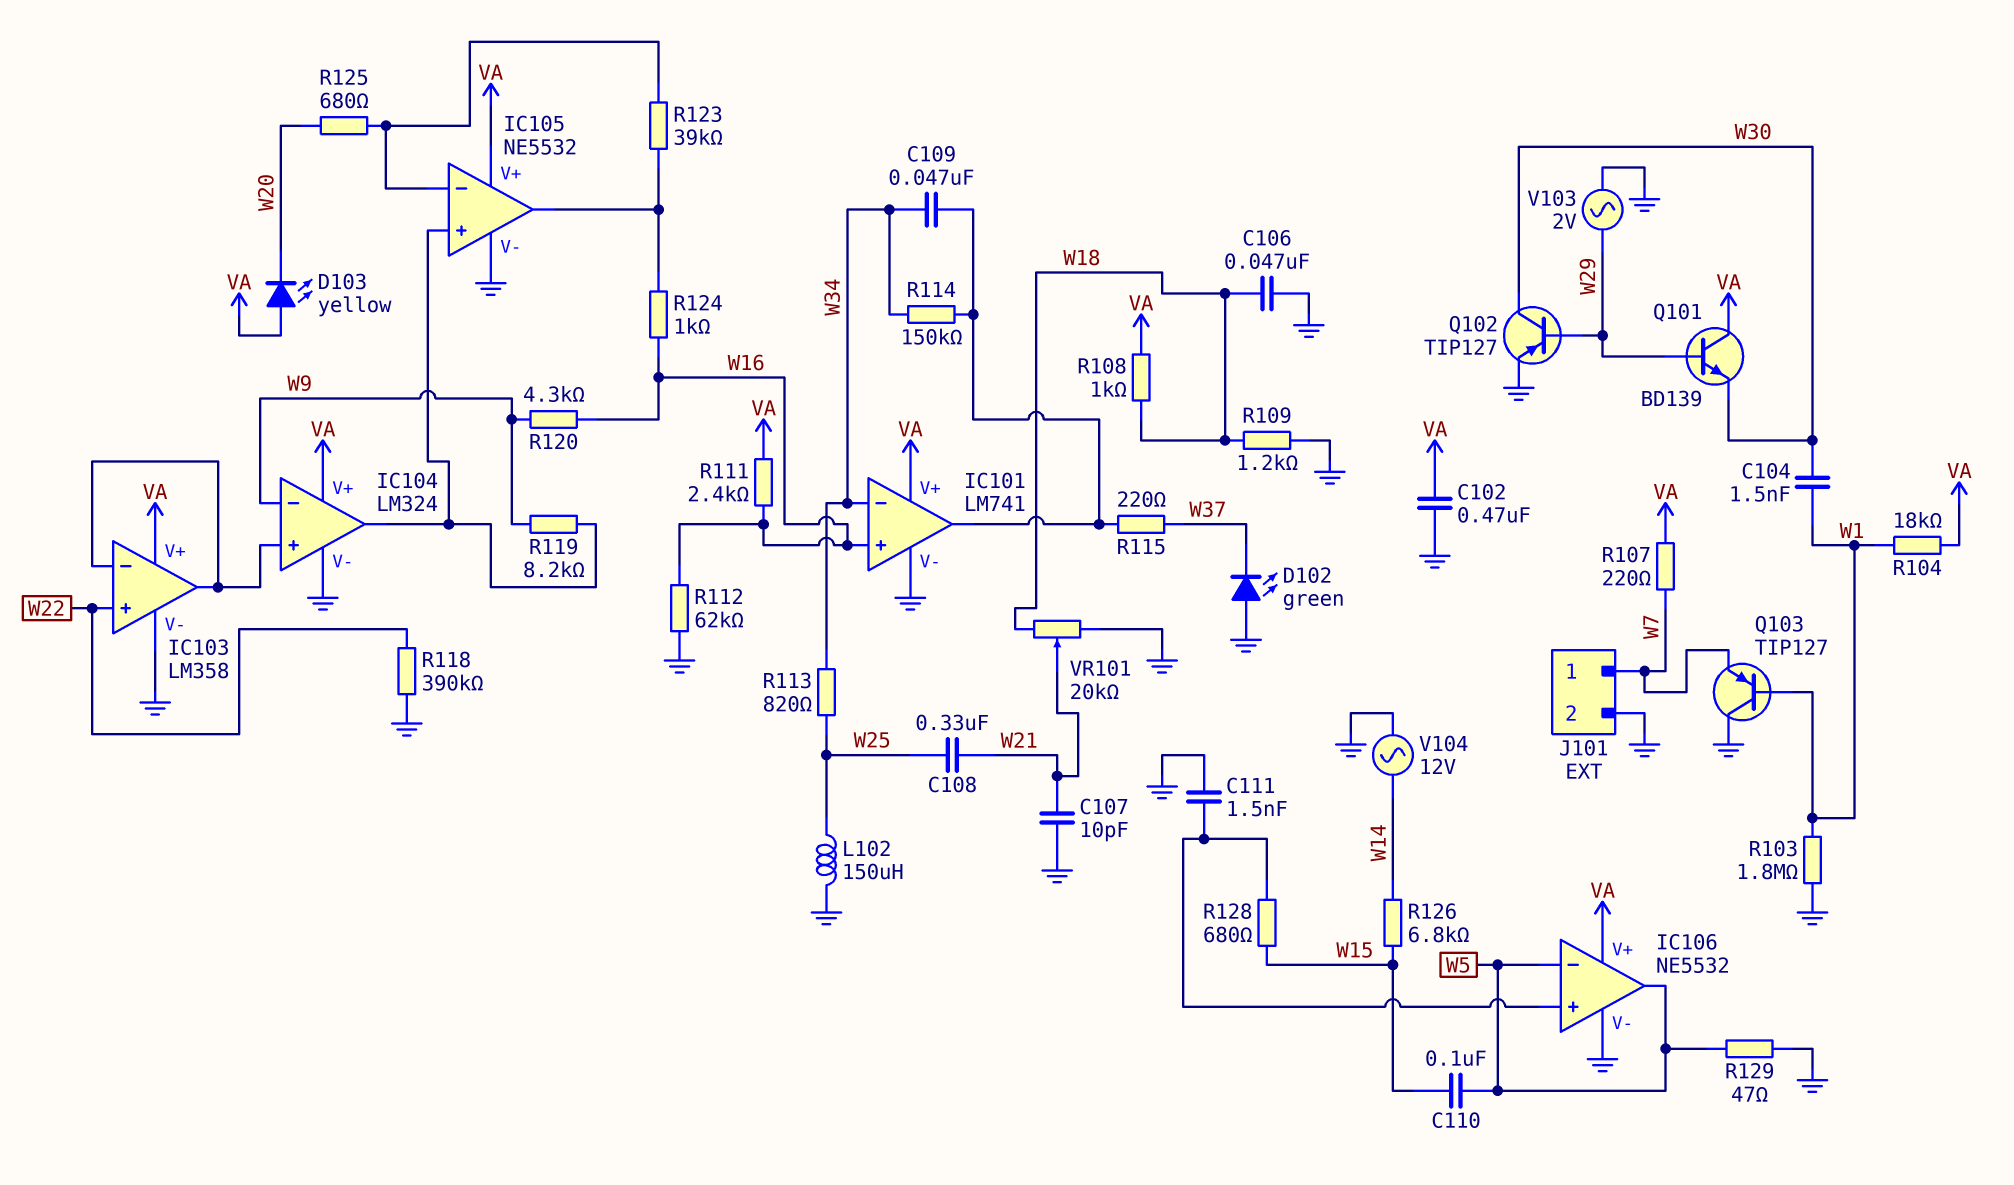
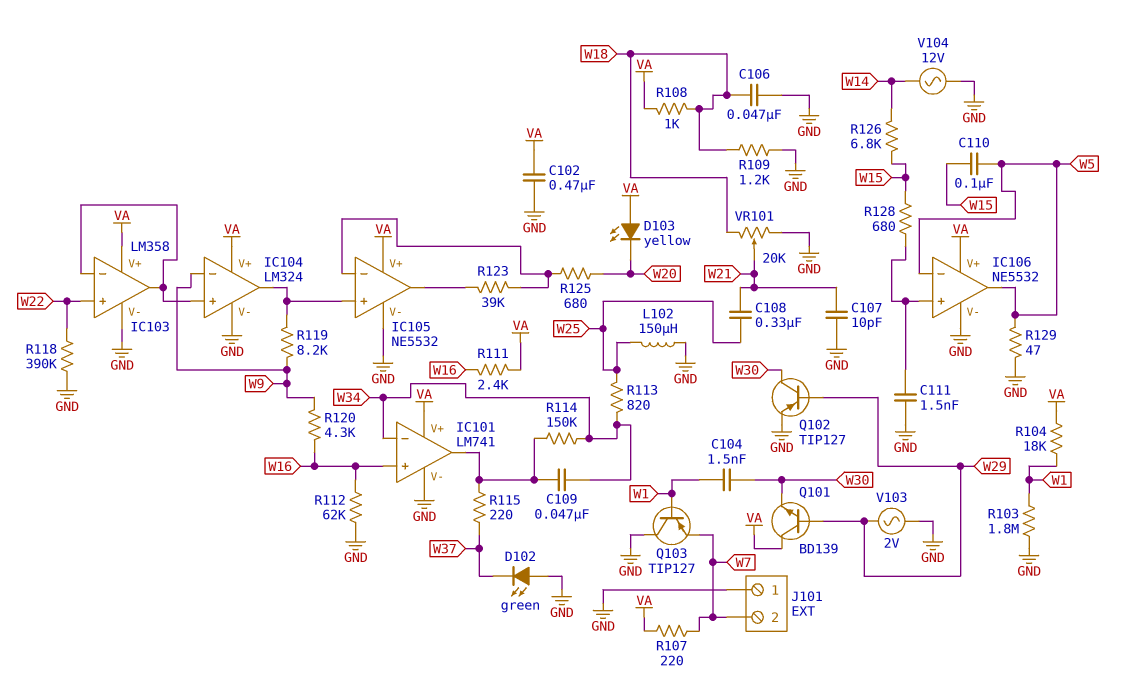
J101 pin 1: W7 -> GND
J101 pin 2: GND -> W7
R124: 1k (IC105/out, W16) -> none

